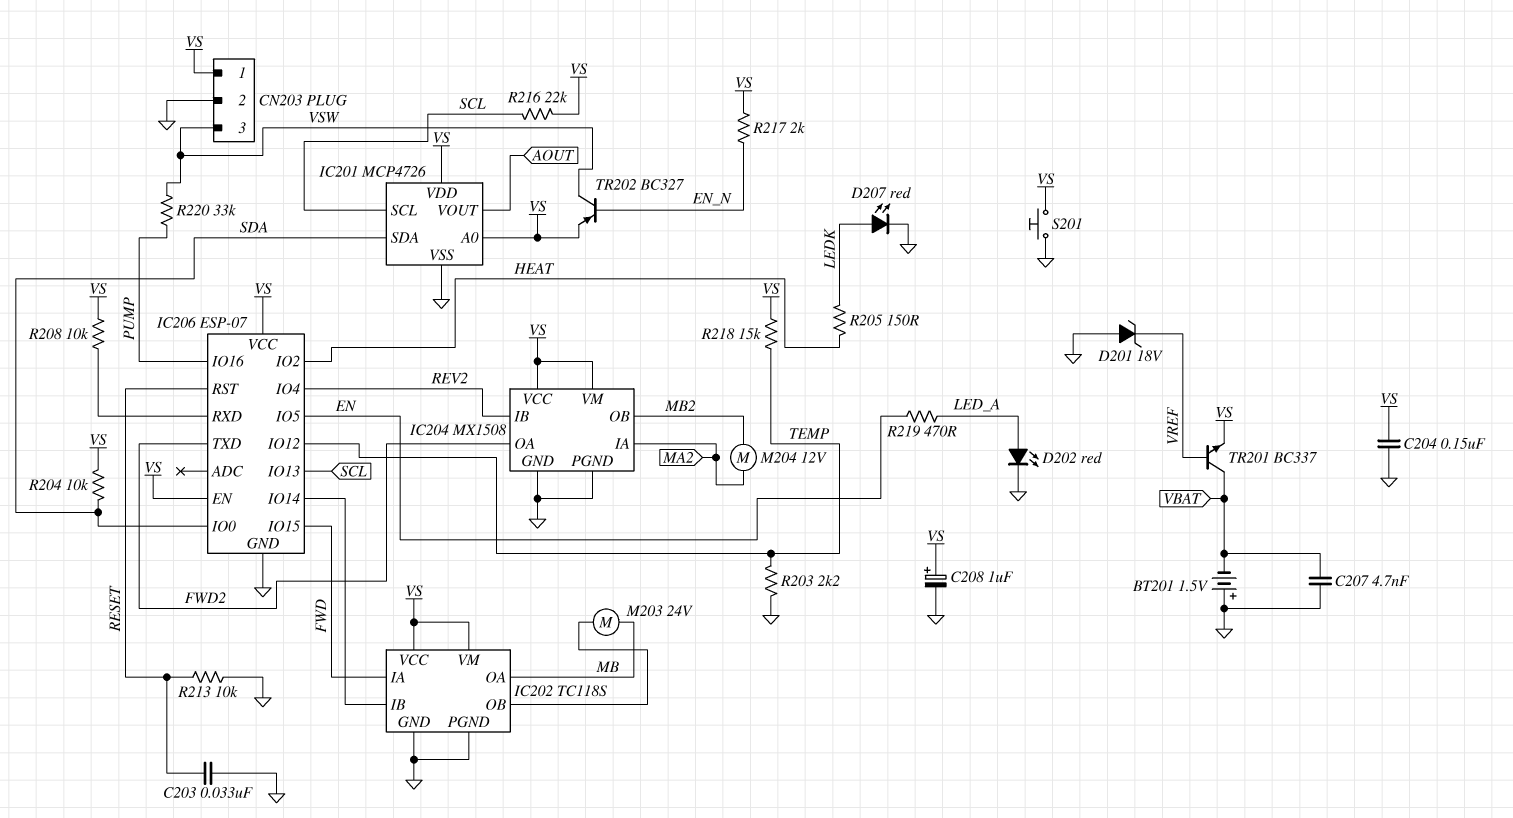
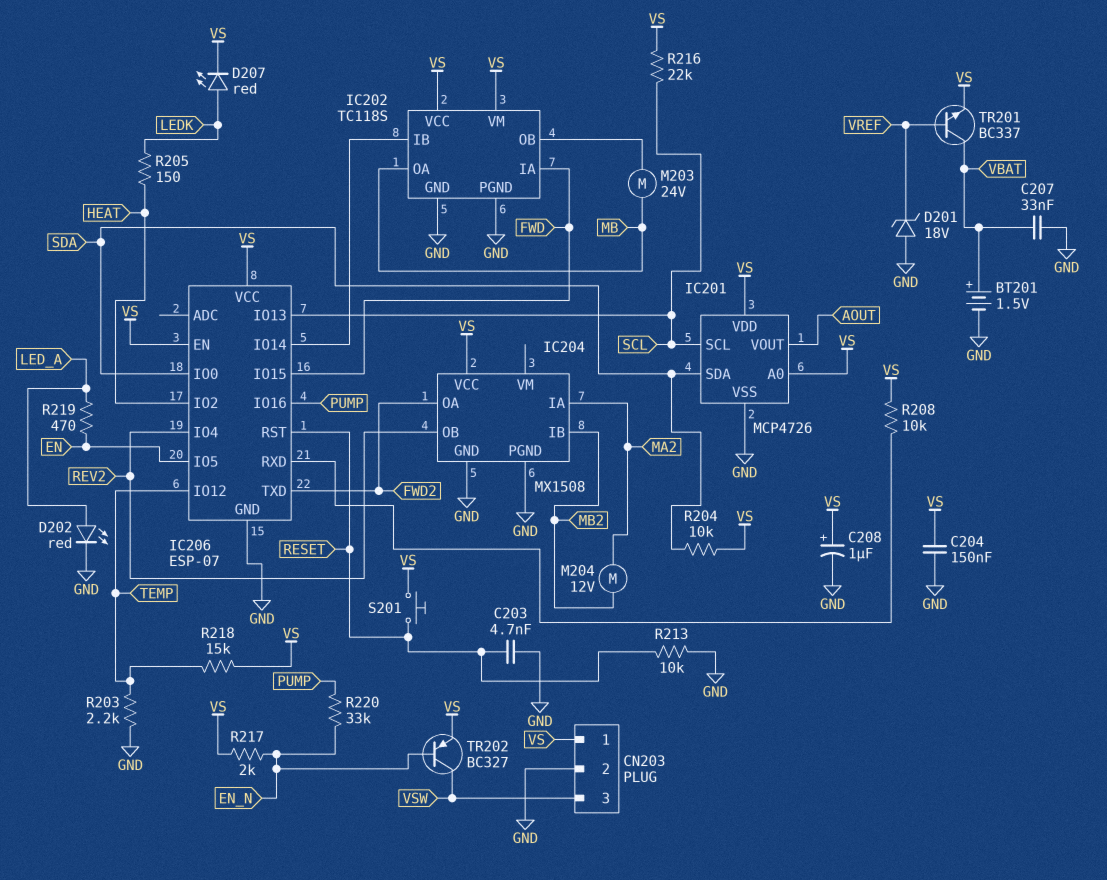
BT201: 1.5V (plus GND, minus VBAT) -> 1.5V (plus VBAT, minus GND)
C203: 33nF (GND, RESET) -> 4.7nF (GND, RESET)
C207: 4.7nF (GND, VBAT) -> 33nF (GND, VBAT)
D207: LED red (A LEDK, K GND) -> LED red (A LEDK, K VS)
IC204 pin IB: REV2 -> MB2
IC204 pin OB: MB2 -> REV2
IC204 pin VM: VS -> none
R220: 33k (PUMP, VSW) -> 33k (EN_N, PUMP)
S201: button (GND, VS) -> button (RESET, VS)

